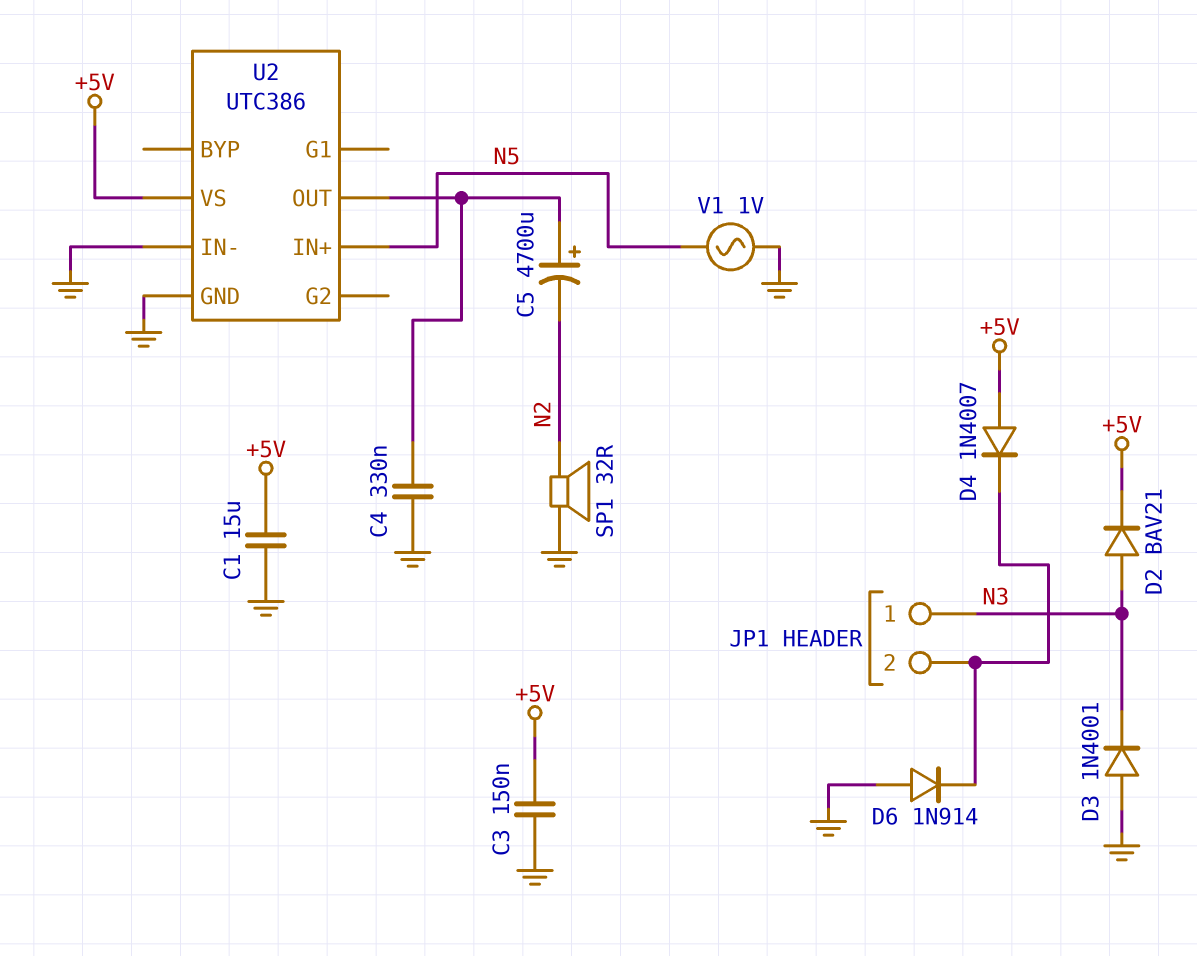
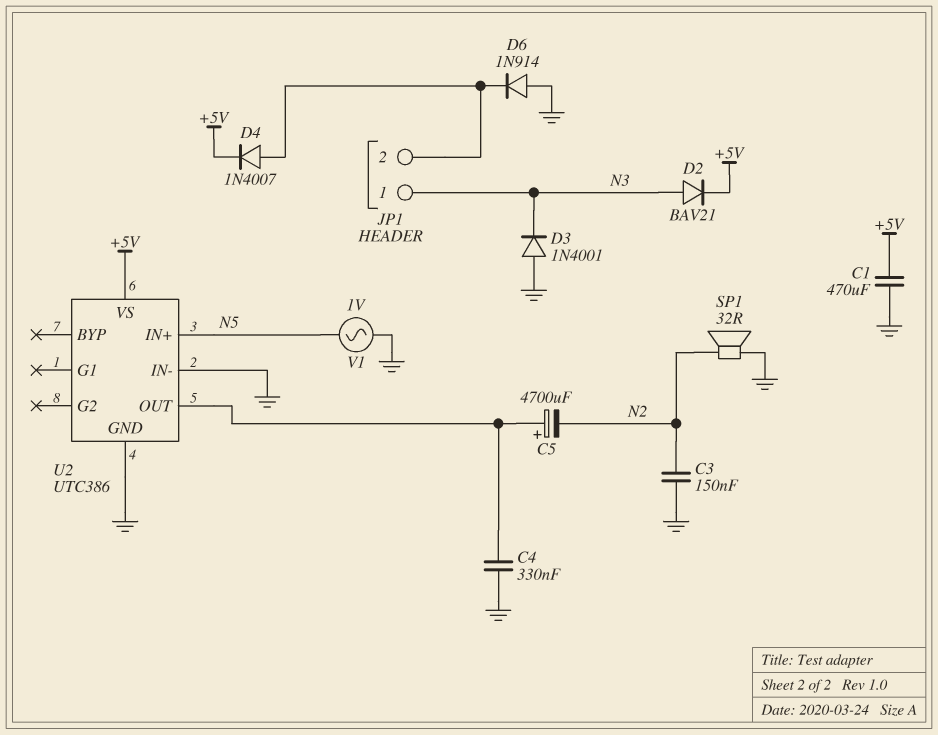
C1: 15uF (+5V, GND) -> 470uF (+5V, GND)
C3: 150nF (+5V, GND) -> 150nF (GND, N2)
D4: diode 1N4007 (A +5V, K JP1/2) -> diode 1N4007 (A JP1/2, K +5V)

